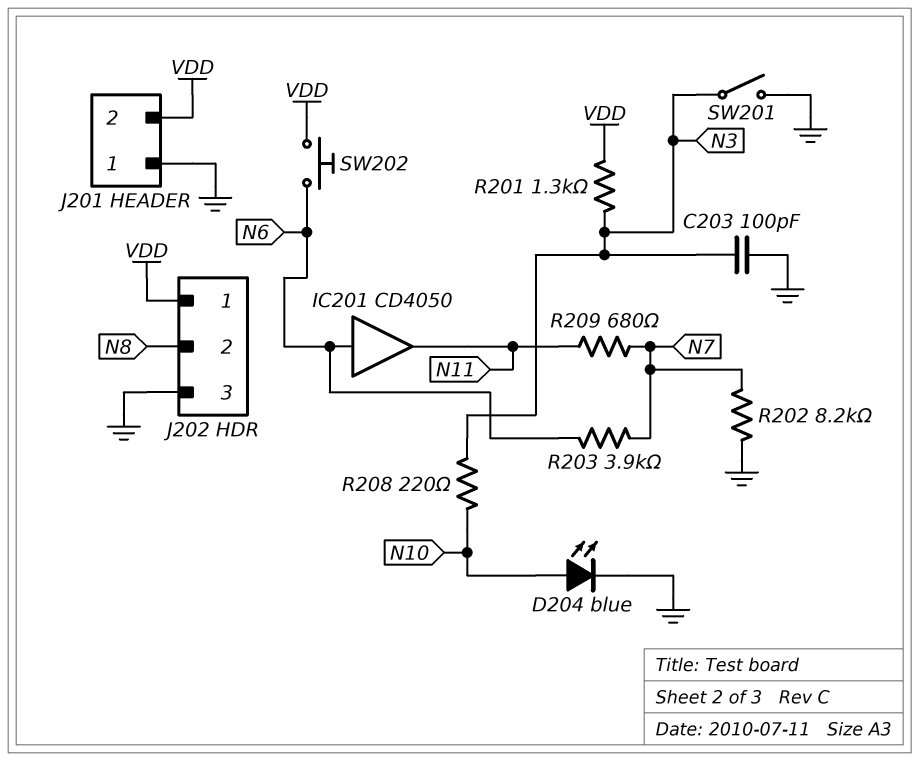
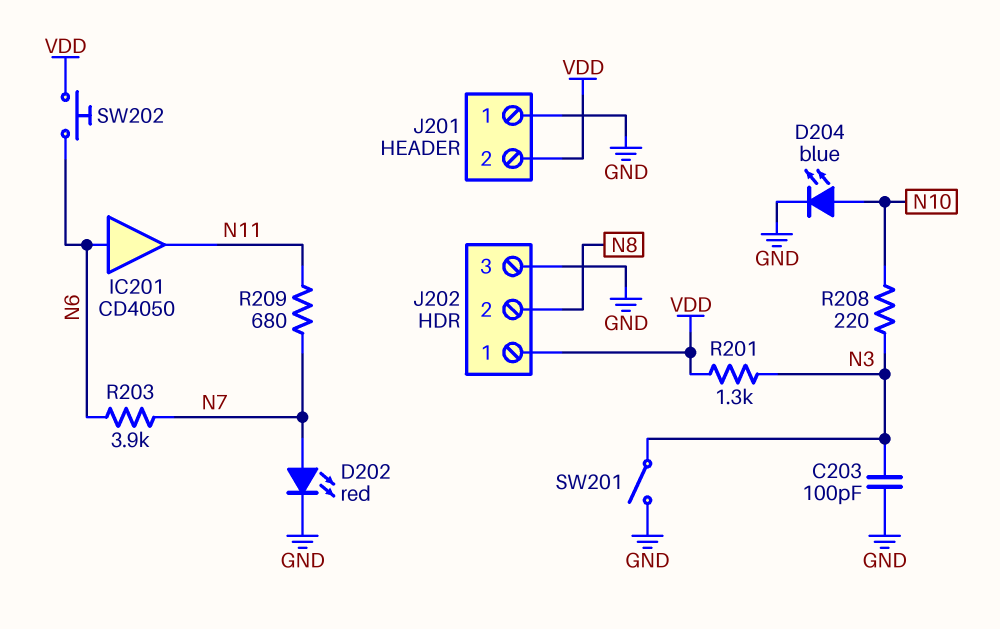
D202: none -> LED red (A N7, K GND)
R202: 8.2k (GND, N7) -> none

